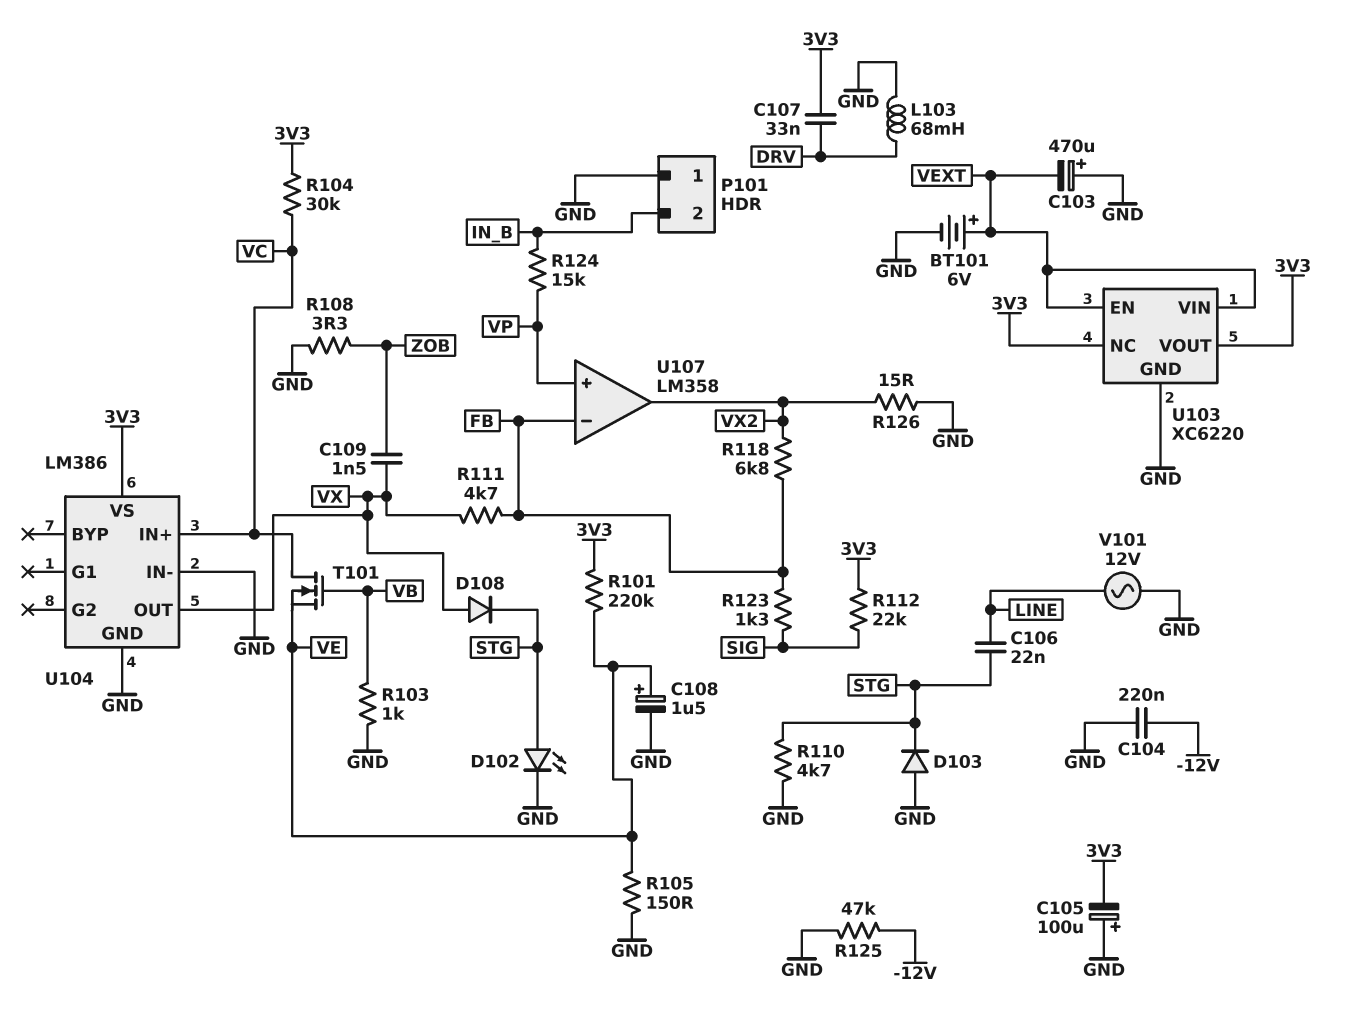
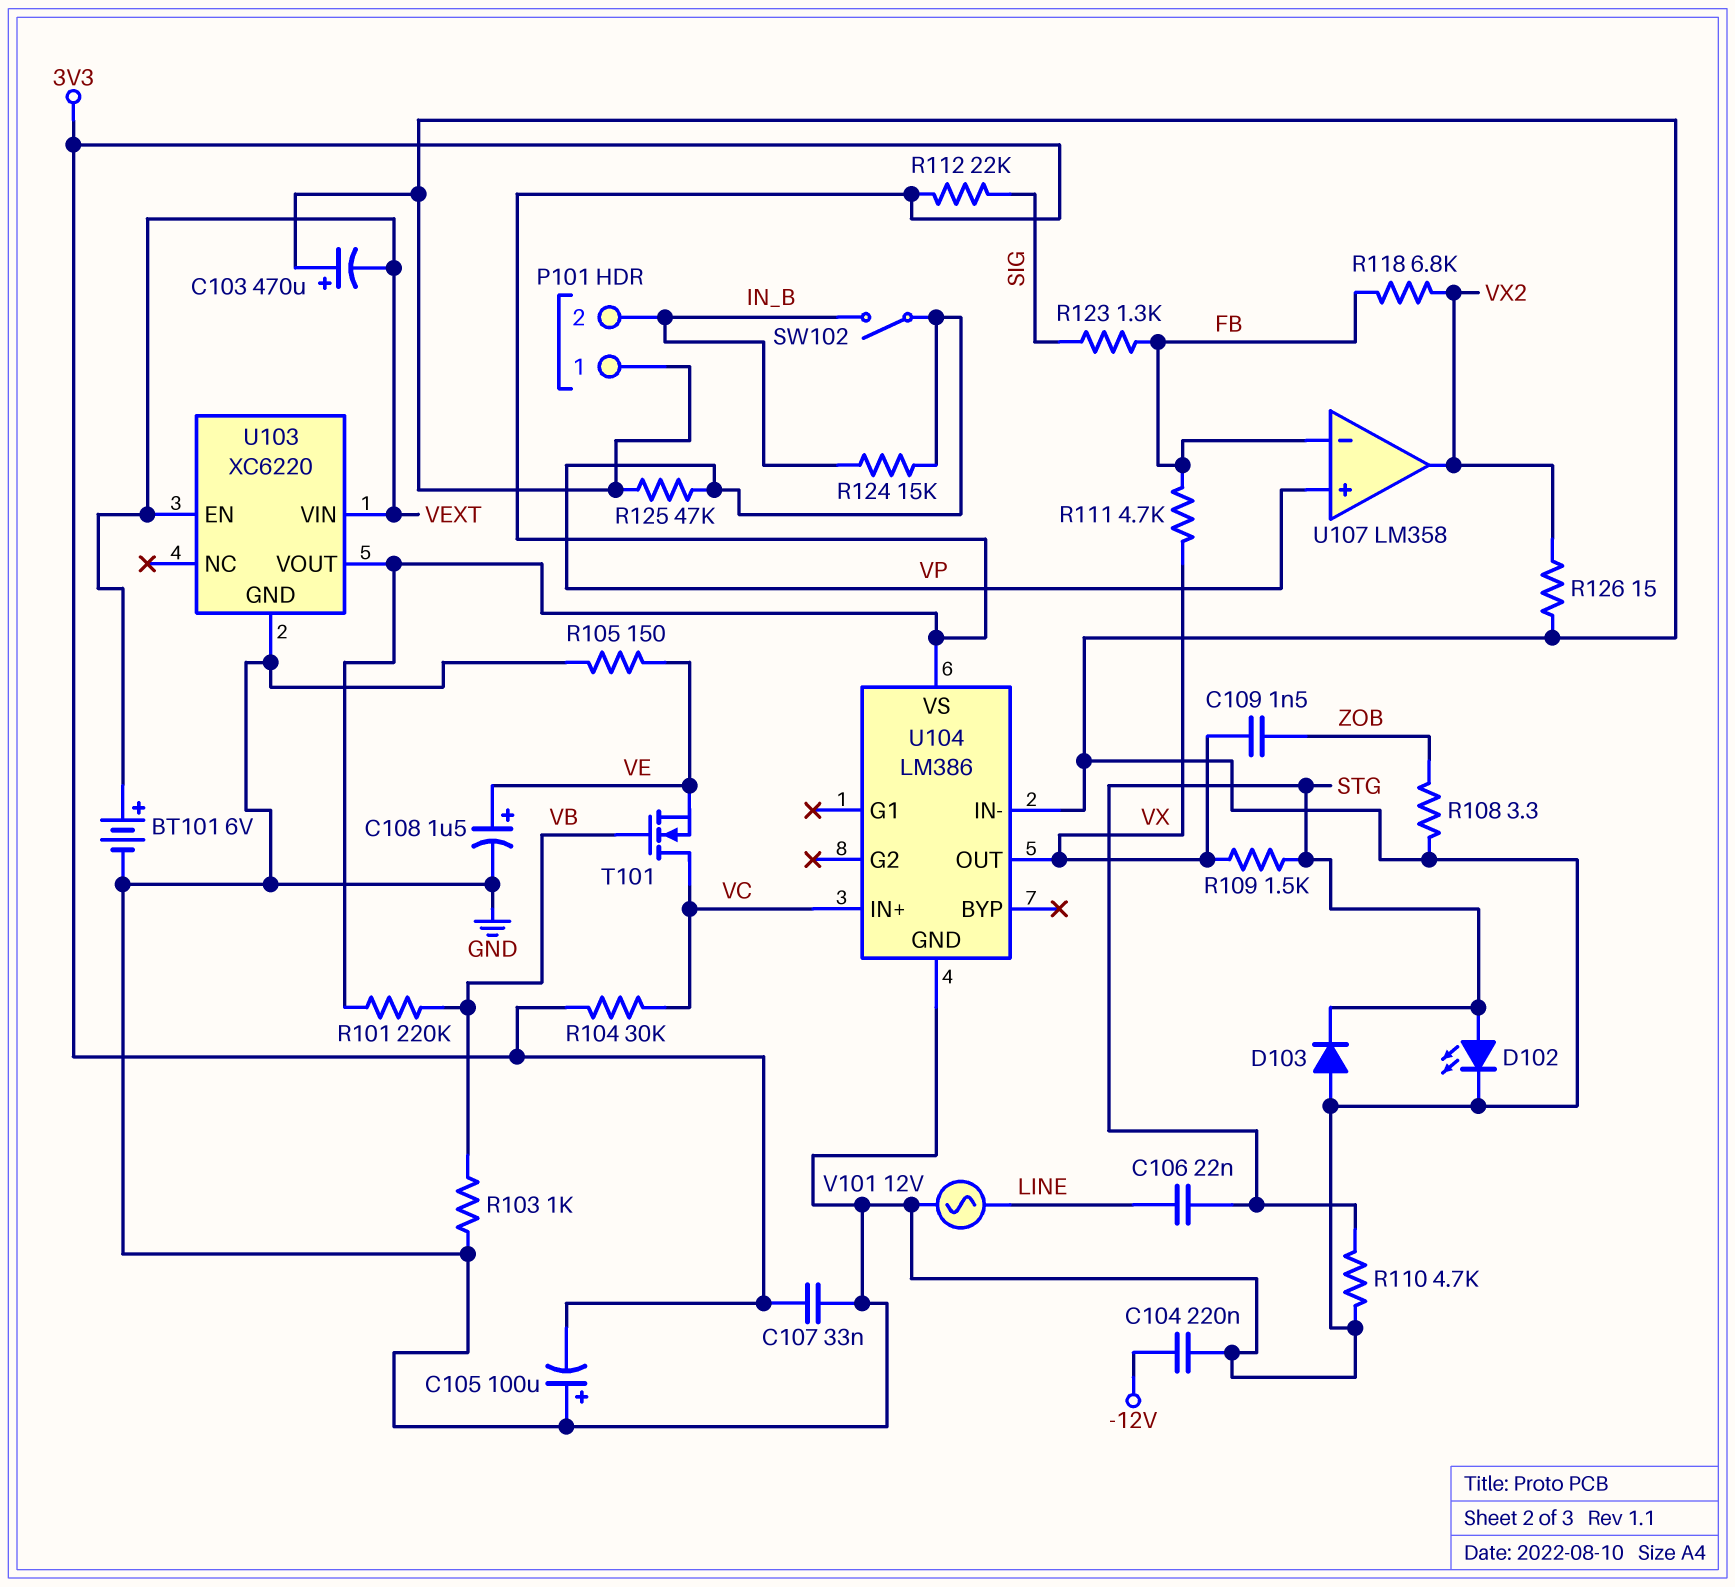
C107: 33nF (3V3, DRV) -> 33nF (3V3, GND)
D108: diode (A VX, K STG) -> none
L103: 68mH (DRV, GND) -> none
R101: 220k (3V3, VE) -> 220k (3V3, VB)
R109: none -> 1.5k (STG, VX)
R125: 47k (-12V, GND) -> 47k (GND, VP)
SW102: none -> switch (IN_B, VP)
U103 pin NC: 3V3 -> none

